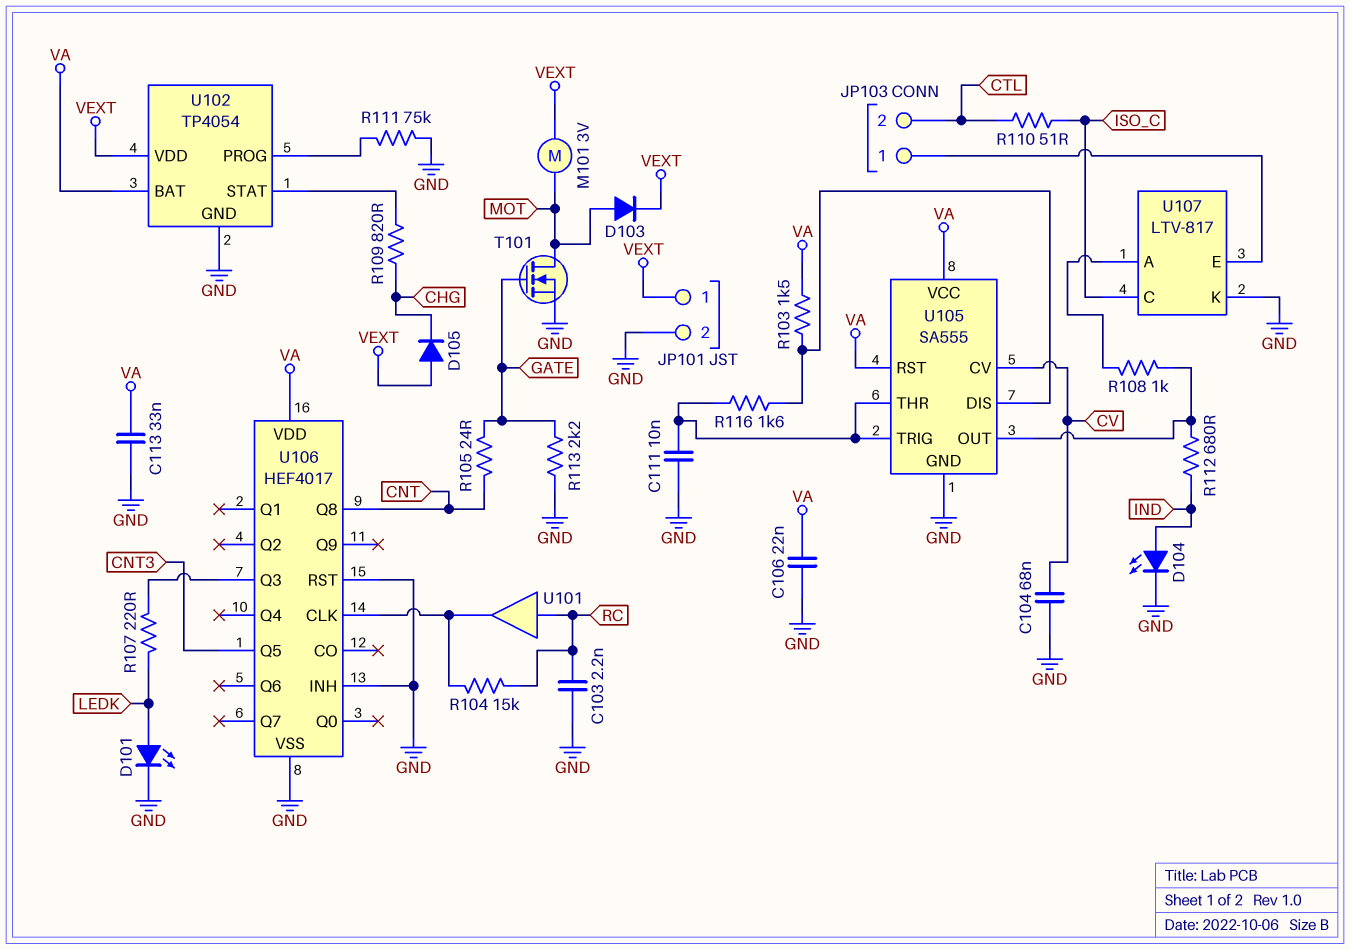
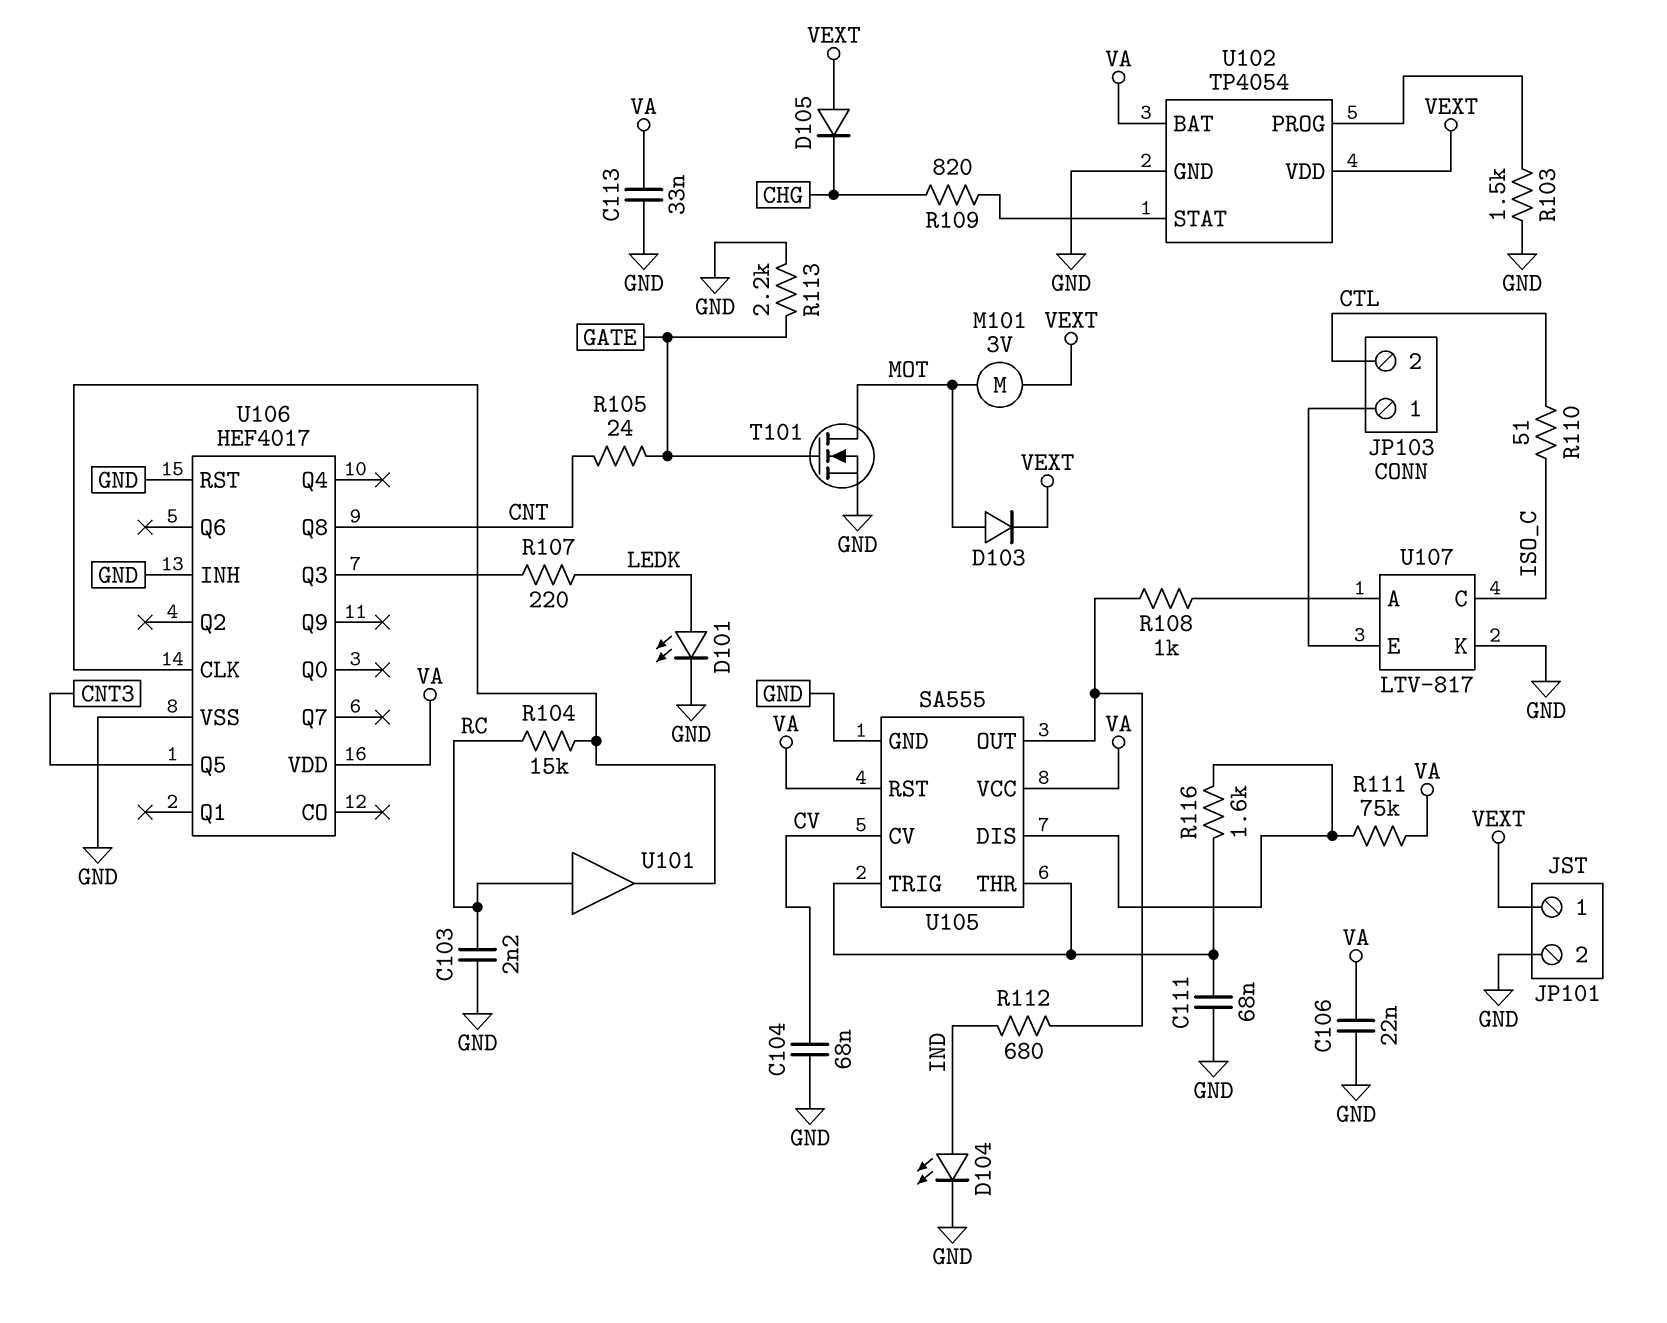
C111: 10nF (GND, U105/THR) -> 68nF (GND, U105/THR)
R103: 1.5k (U105/DIS, VA) -> 1.5k (GND, U102/PROG)
R111: 75k (GND, U102/PROG) -> 75k (U105/DIS, VA)

